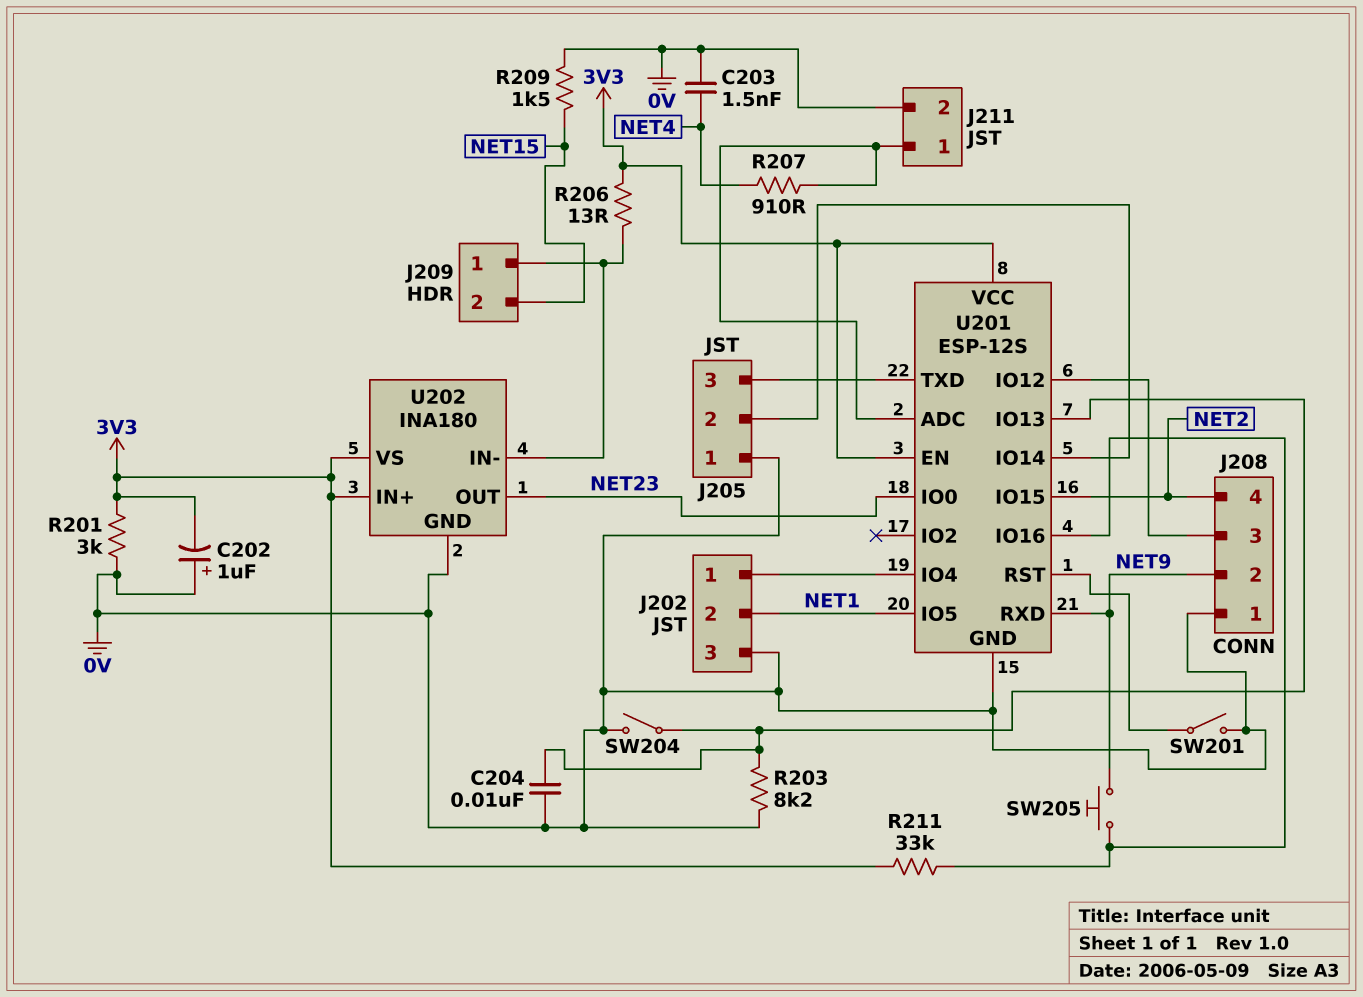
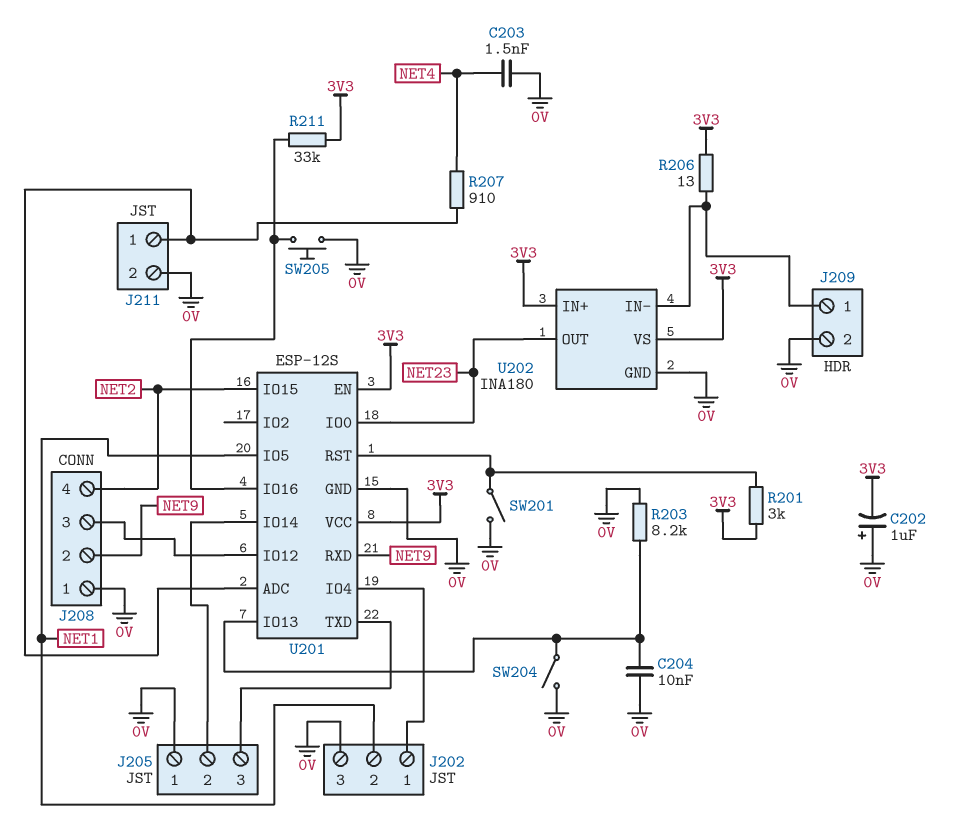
J209 pin 2: NET15 -> 0V
R201: 3k (0V, 3V3) -> 3k (3V3, U201/RST)
R209: 1.5k (0V, NET15) -> none
SW205: button (NET9, U201/IO16) -> button (0V, U201/IO16)

